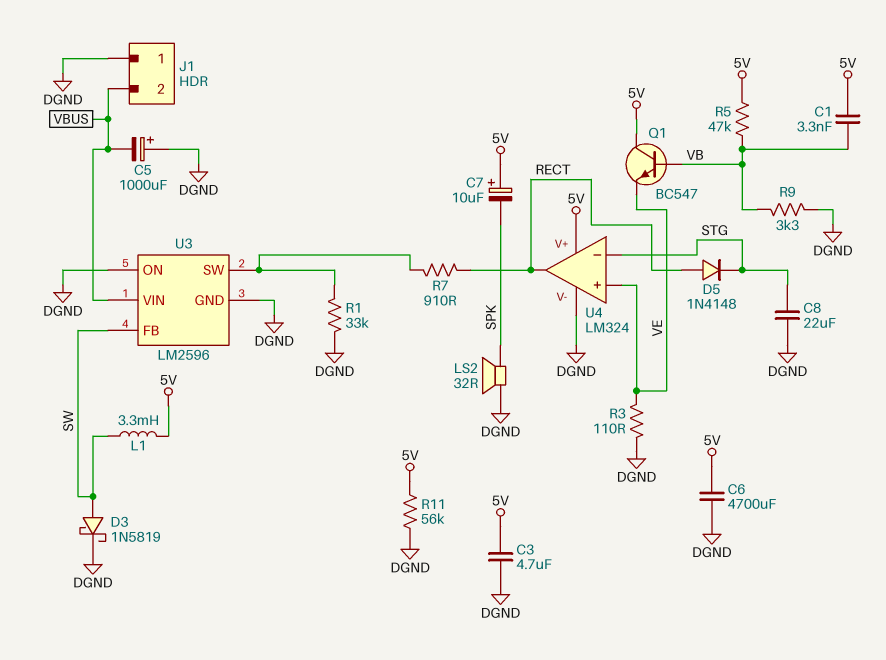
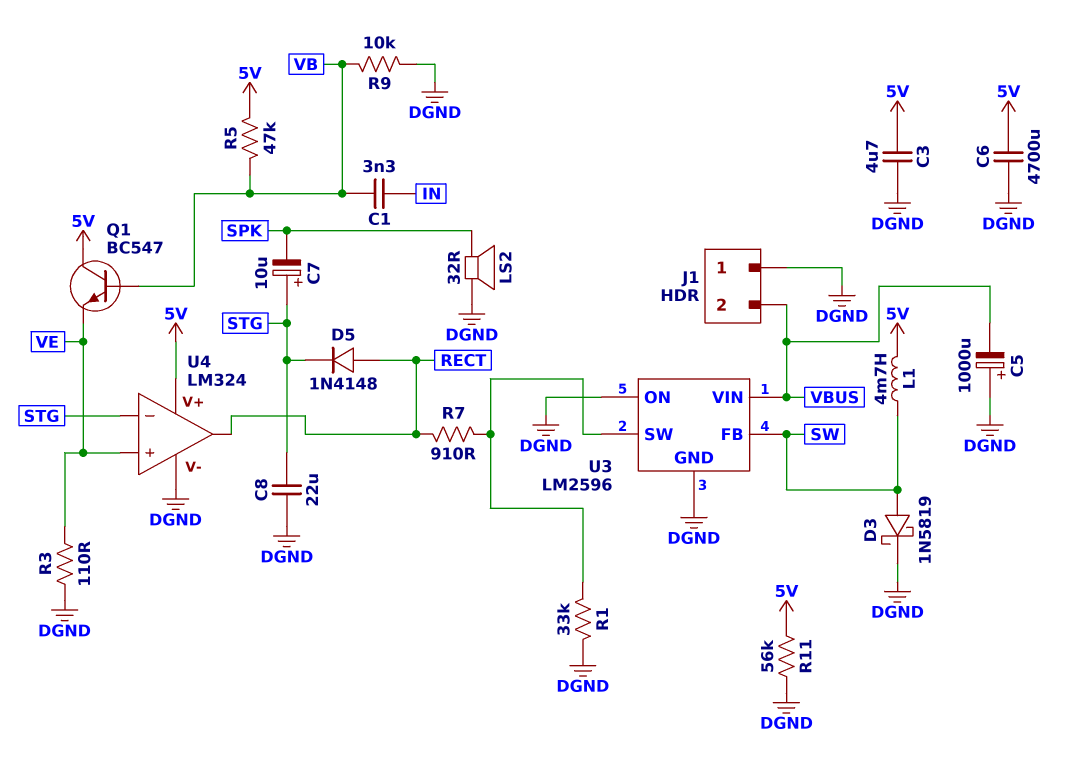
C1: 3.3nF (5V, VB) -> 3.3nF (IN, VB)
C7: 10uF (plus 5V, minus SPK) -> 10uF (plus STG, minus SPK)
L1: 3.3mH (5V, SW) -> 4.7mH (5V, SW)
R9: 3.3k (DGND, VB) -> 10k (DGND, VB)

